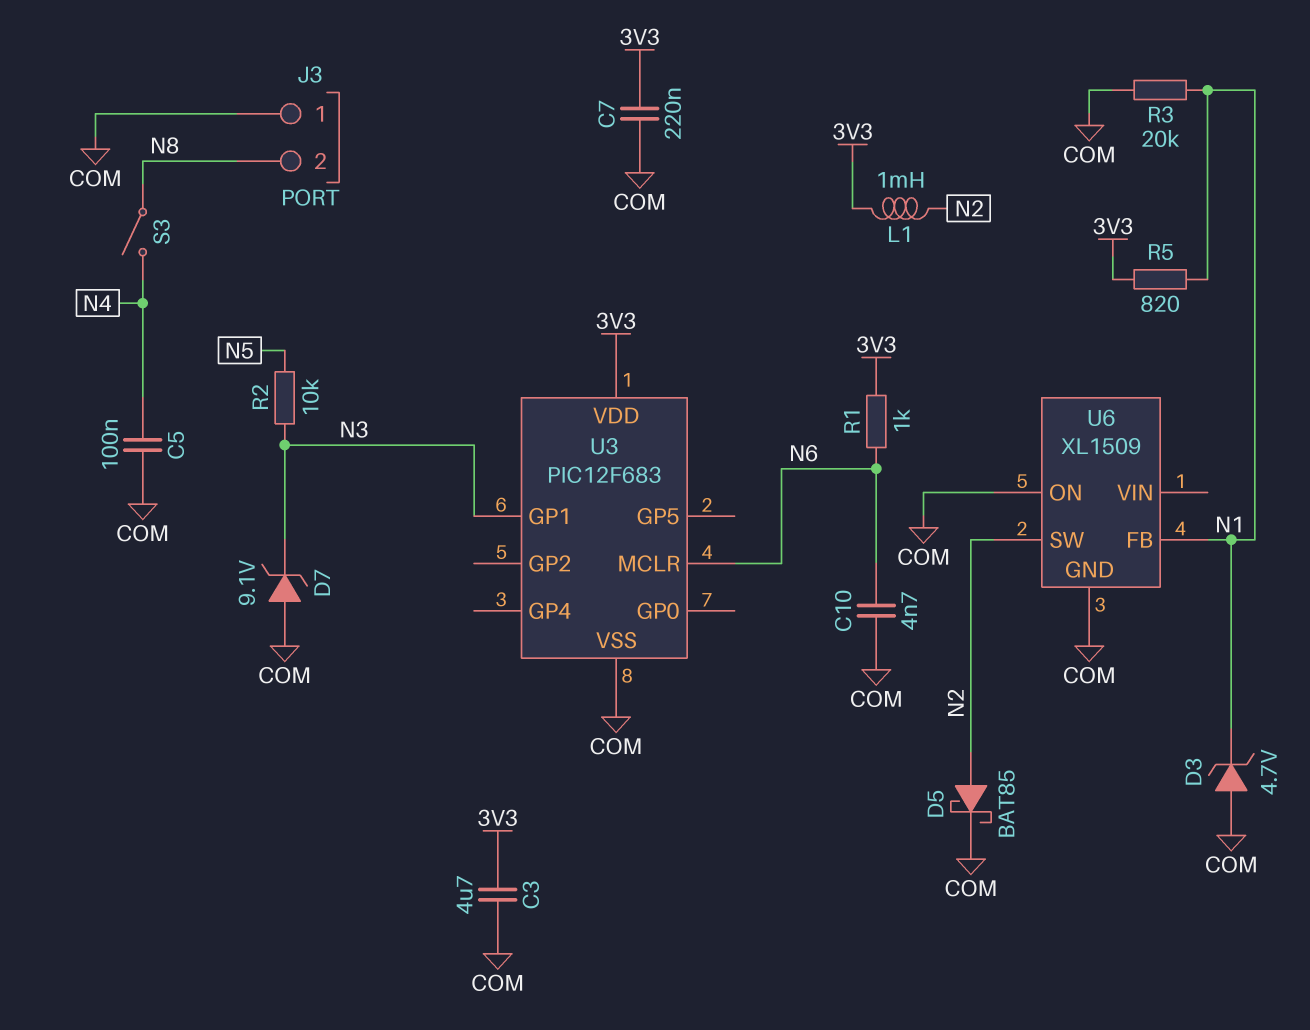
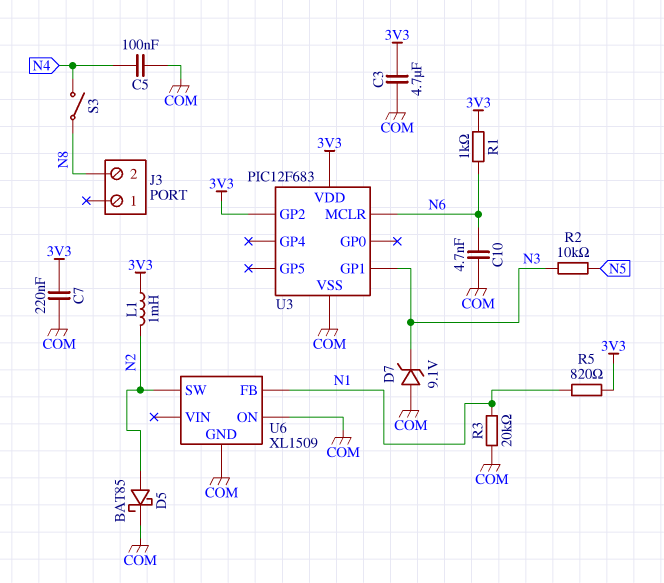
D3: zener 4.7V (A COM, K N1) -> none
J3 pin 1: COM -> none
U3 pin GP2: none -> 3V3

